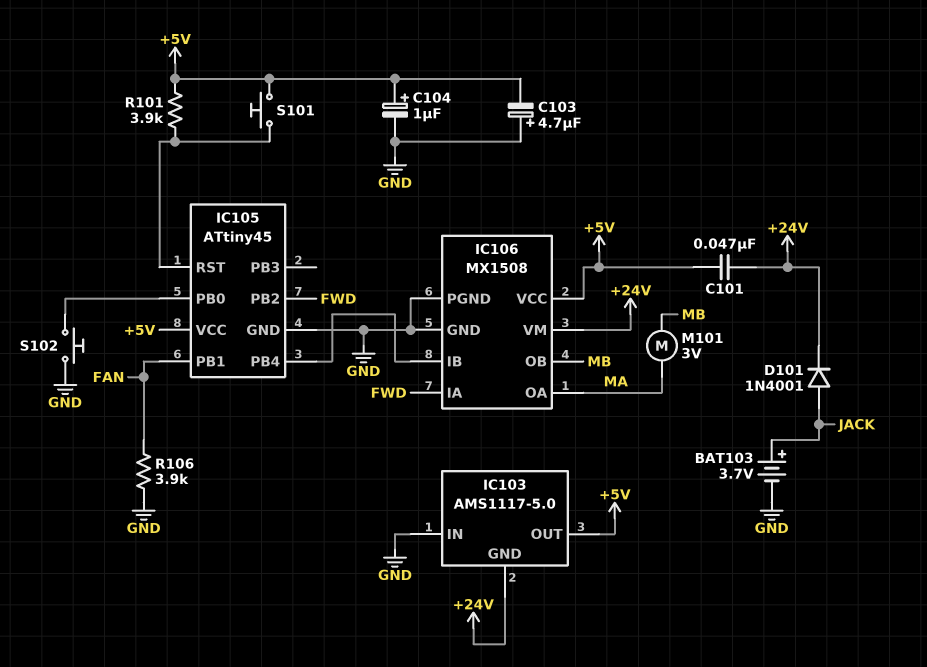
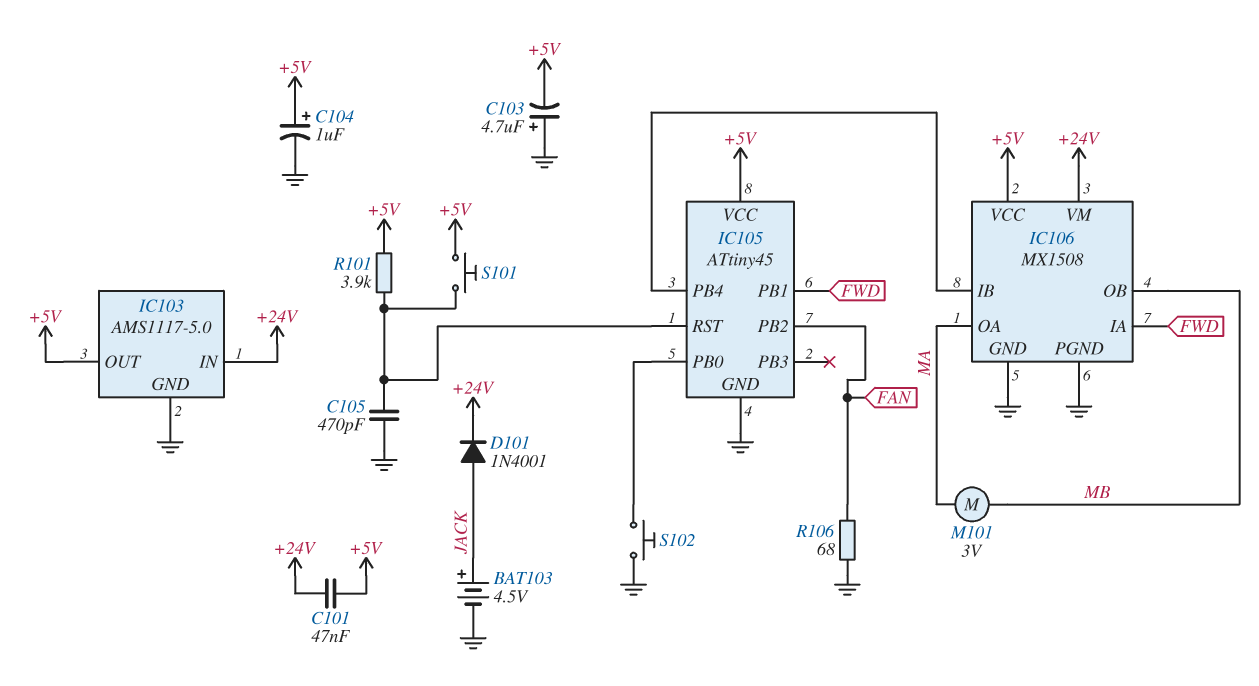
BAT103: 3.7V (plus JACK, minus GND) -> 4.5V (plus JACK, minus GND)
C105: none -> 470pF (GND, IC105/RST)
IC103 pin GND: +24V -> GND
IC103 pin IN: GND -> +24V
IC105 pin PB1: FAN -> FWD
IC105 pin PB2: FWD -> FAN
R106: 3.9k (FAN, GND) -> 68 (FAN, GND)

